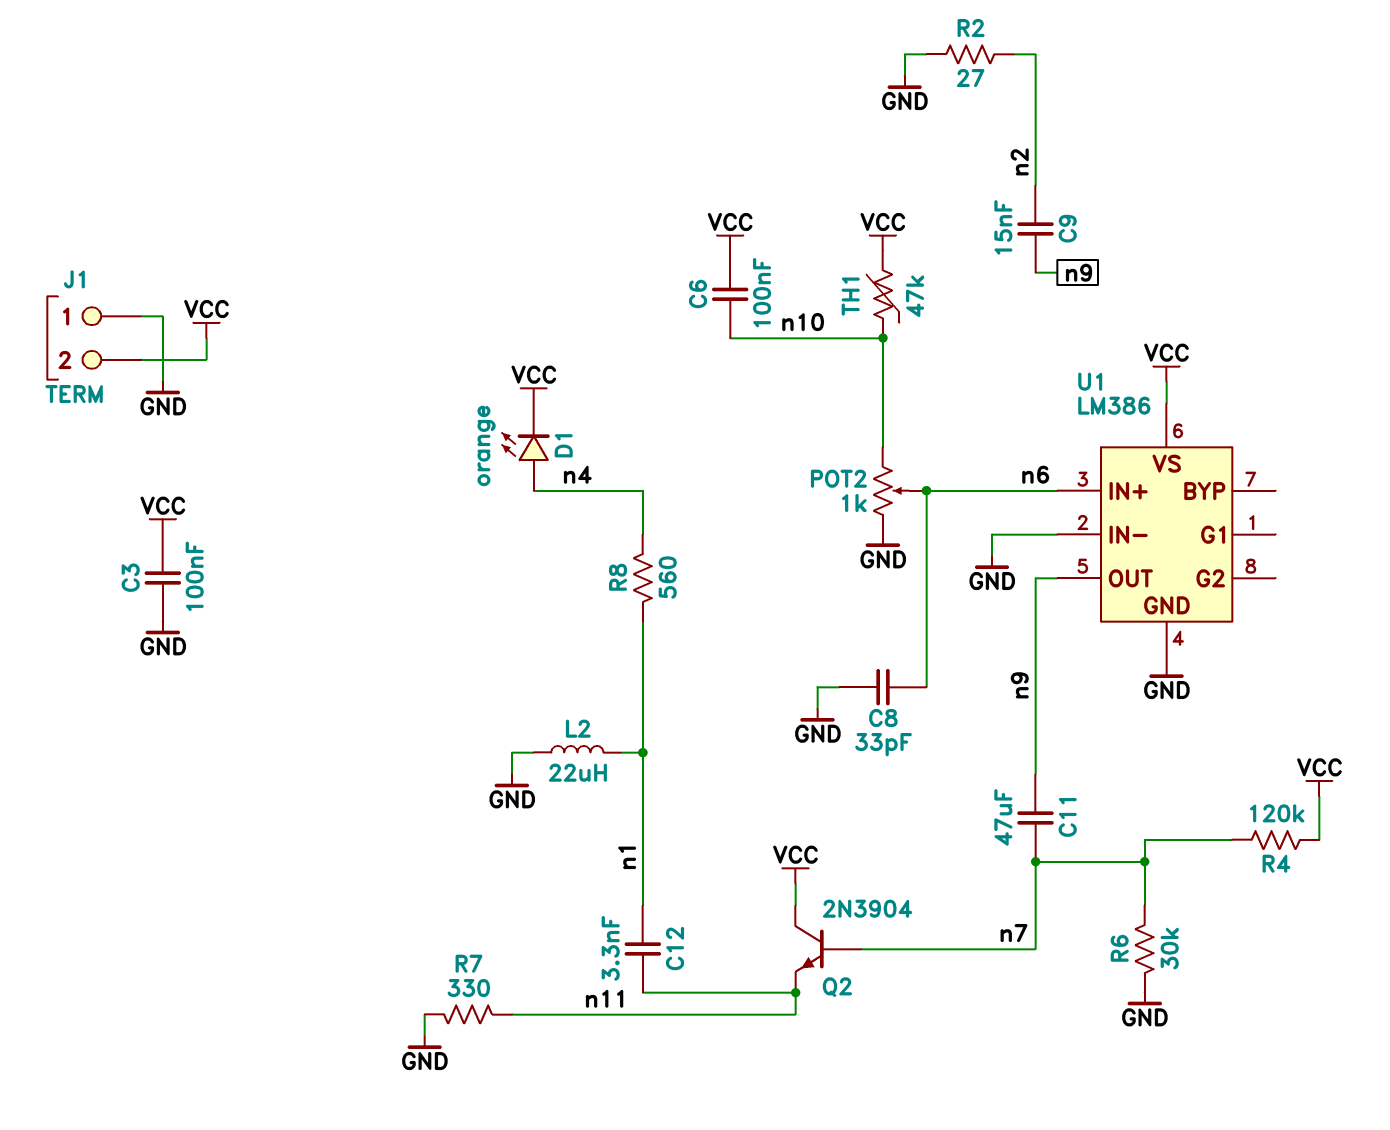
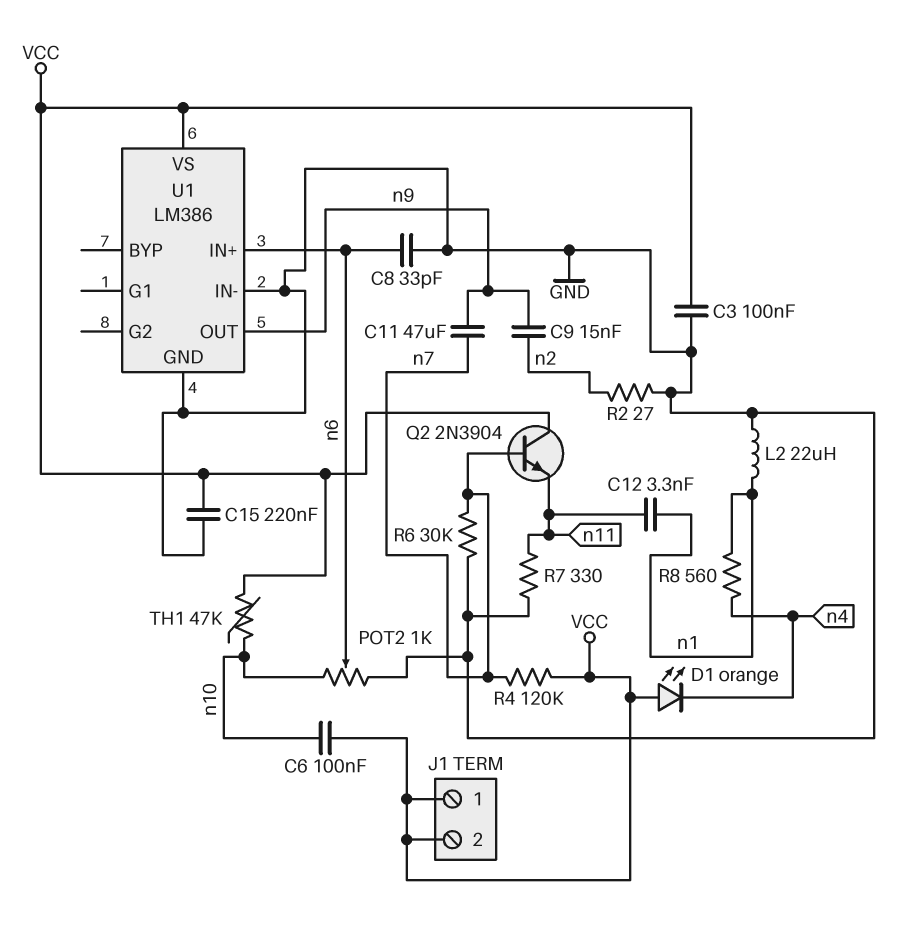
C15: none -> 220nF (GND, VCC)
D1: LED orange (A n4, K VCC) -> LED orange (A VCC, K n4)
J1 pin 1: GND -> VCC

